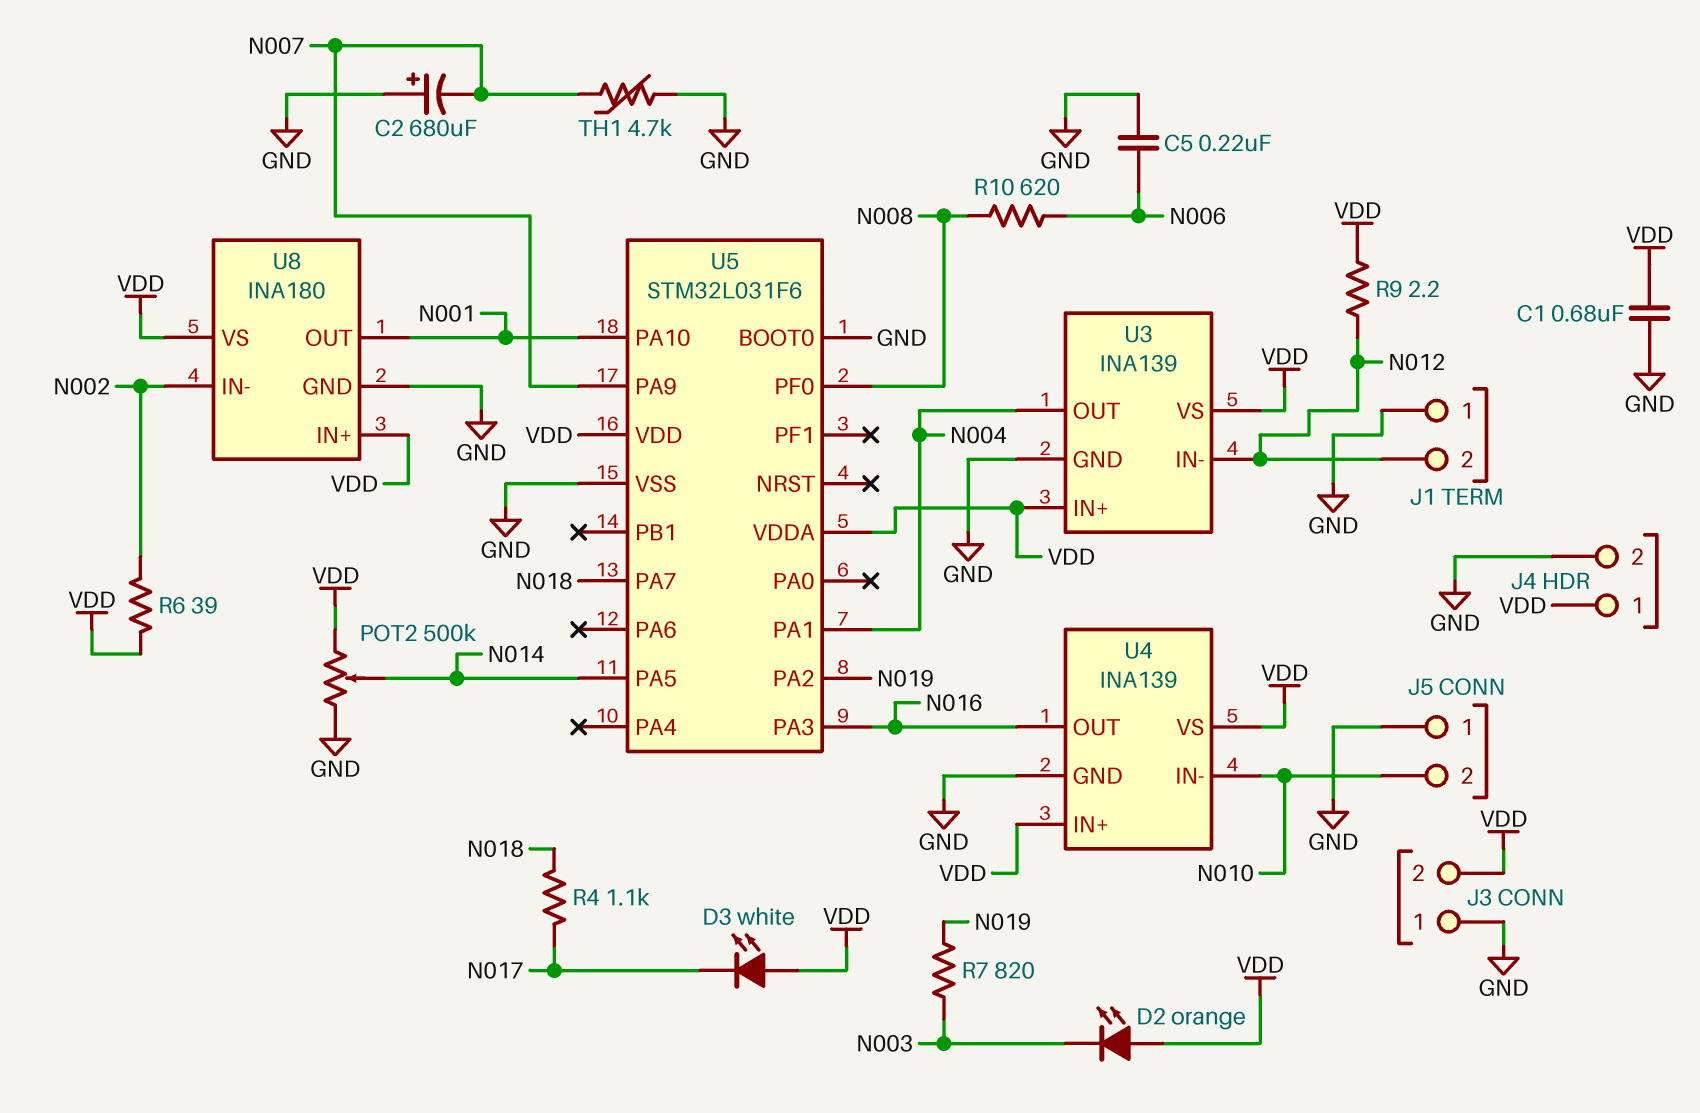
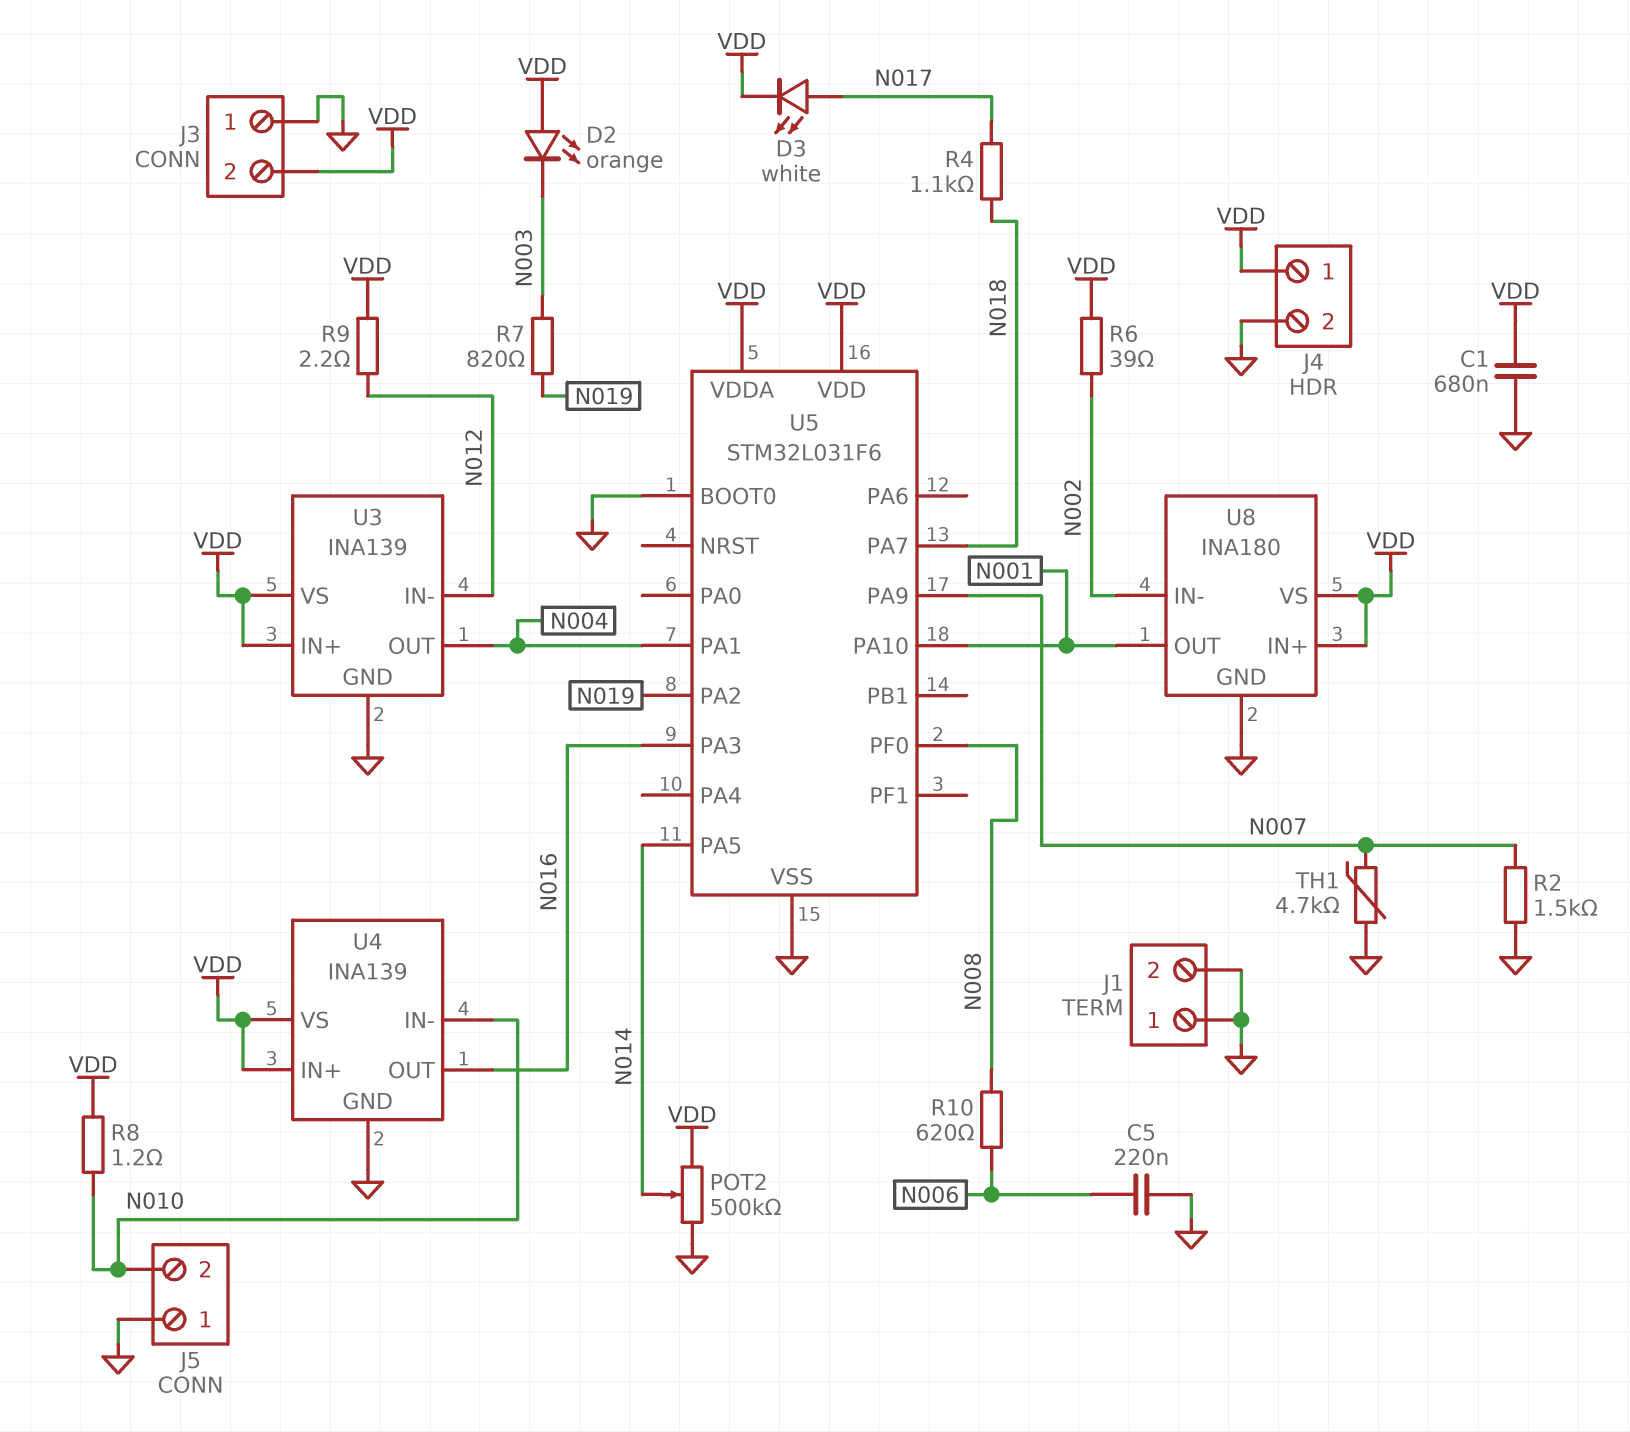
C2: 680uF (plus GND, minus N007) -> none
D3: LED white (A VDD, K N017) -> LED white (A N017, K VDD)
J1 pin 2: N012 -> GND
R2: none -> 1.5k (GND, N007)
R8: none -> 1.2 (N010, VDD)

